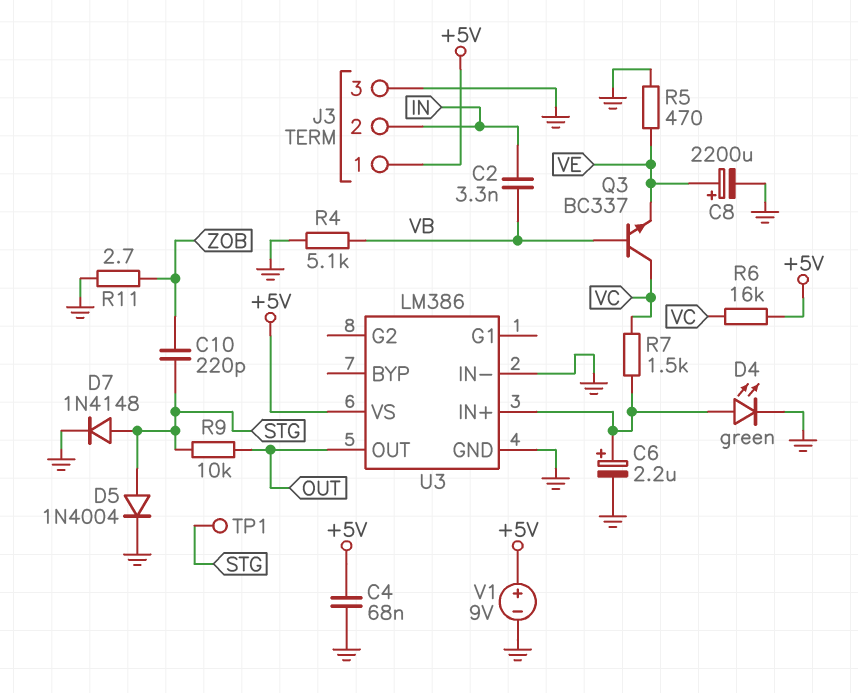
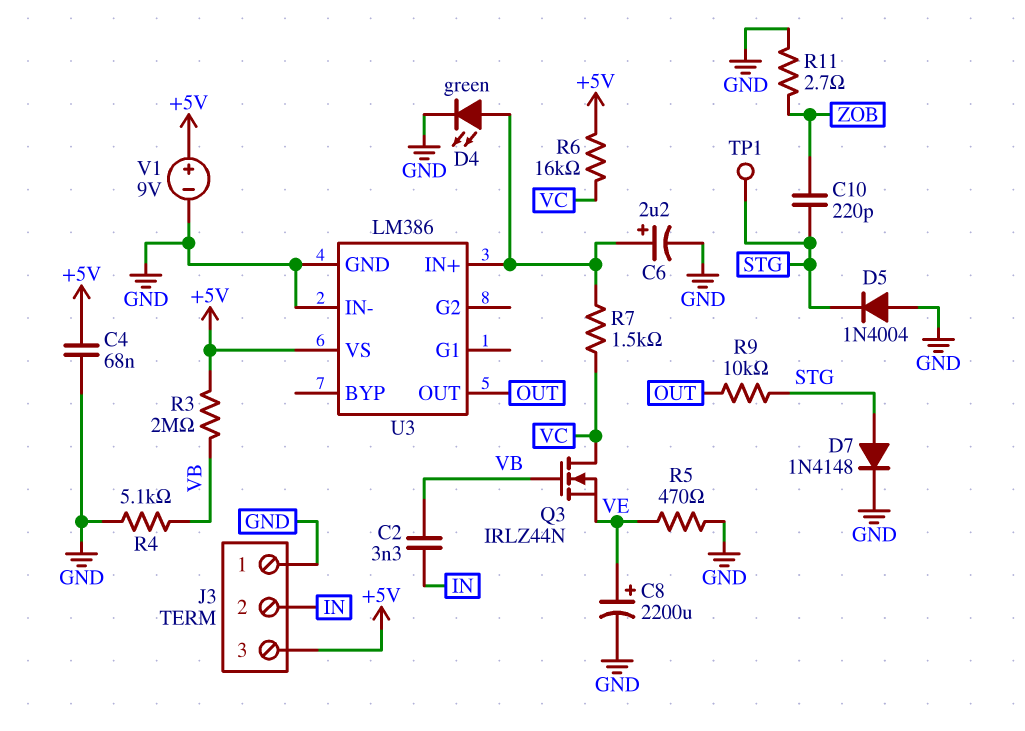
D5: diode 1N4004 (A STG, K GND) -> diode 1N4004 (A GND, K STG)
J3 pin 1: +5V -> GND
J3 pin 3: GND -> +5V
Q3: NPN BC337 (B VB, C VC, E VE) -> NMOS IRLZ44N (G VB, D VC, S VE)
R3: none -> 2M (+5V, VB)

